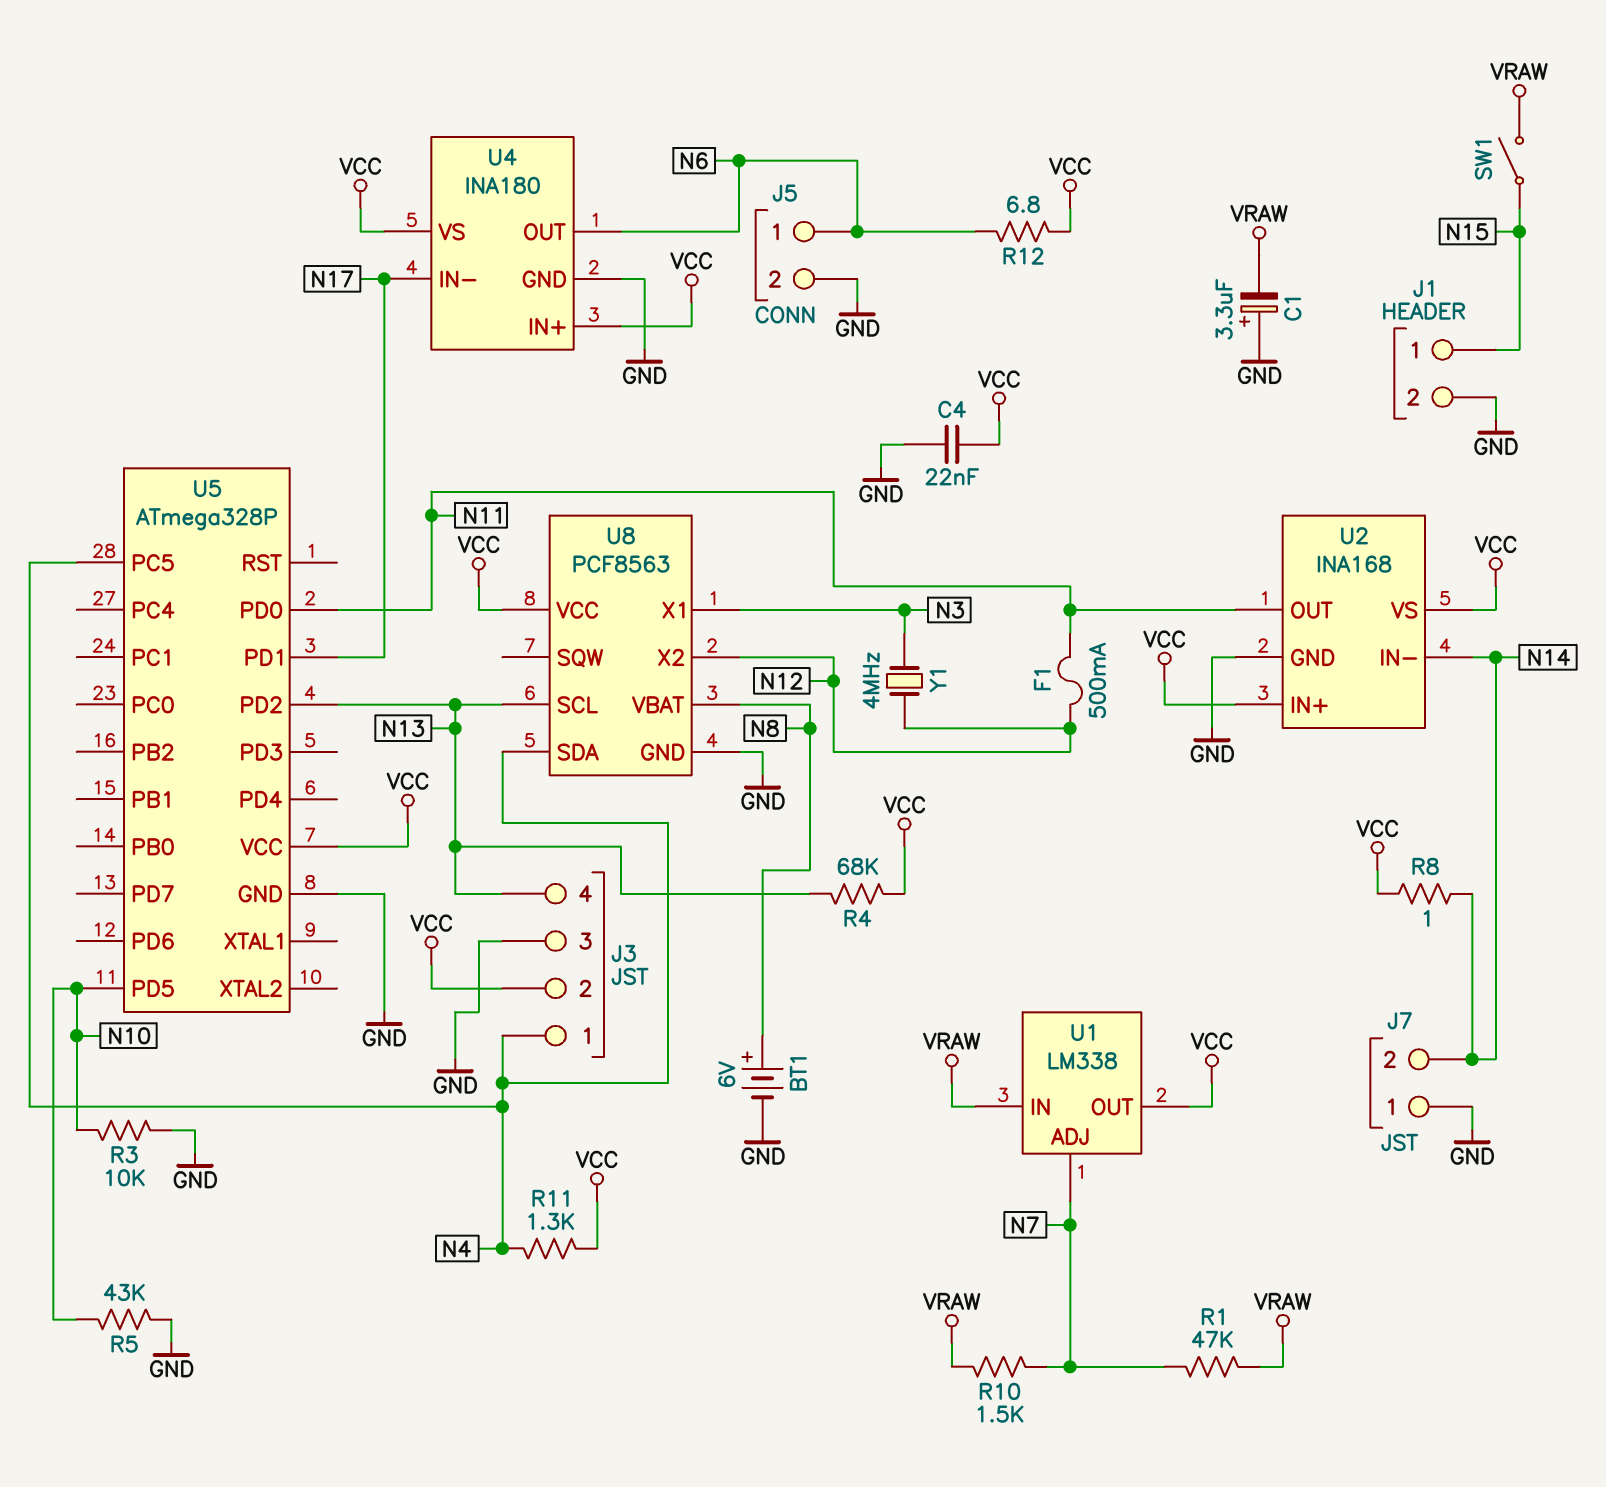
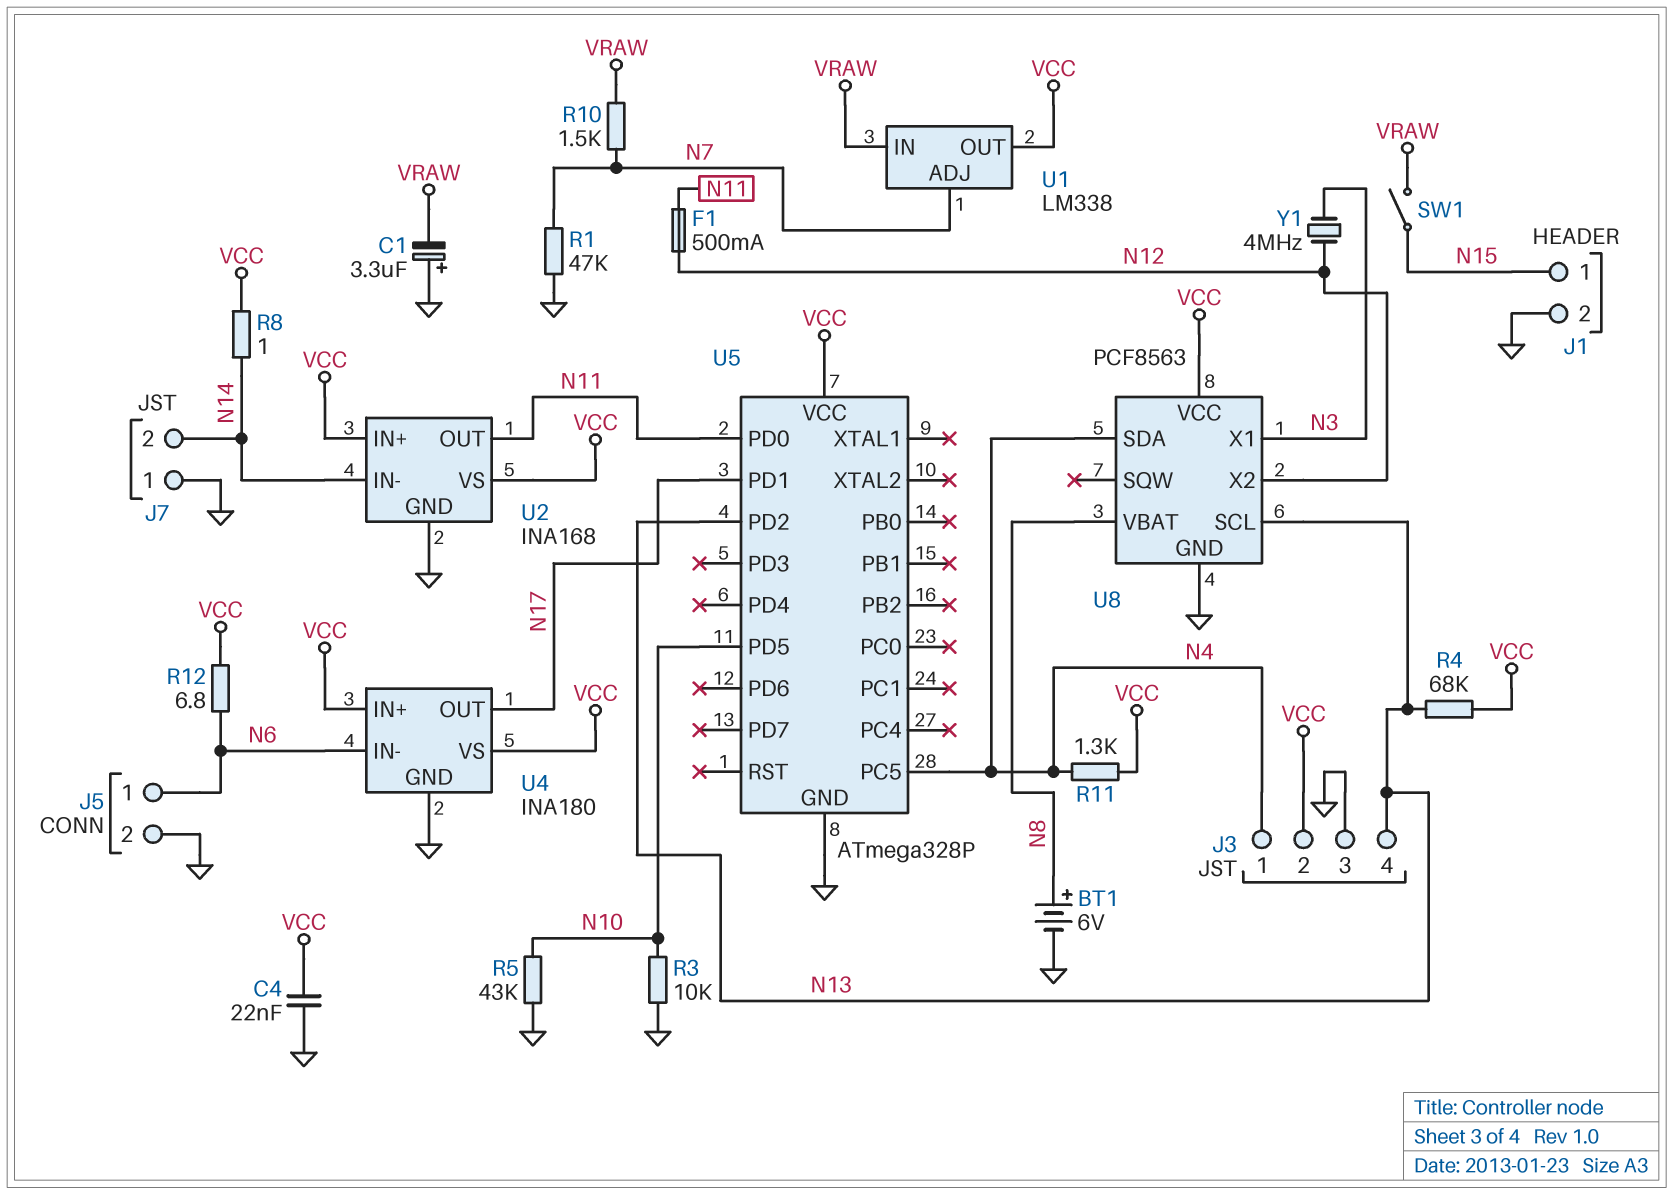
R1: 47k (N7, VRAW) -> 47k (GND, N7)
U4 pin IN-: N17 -> N6
U4 pin OUT: N6 -> N17

